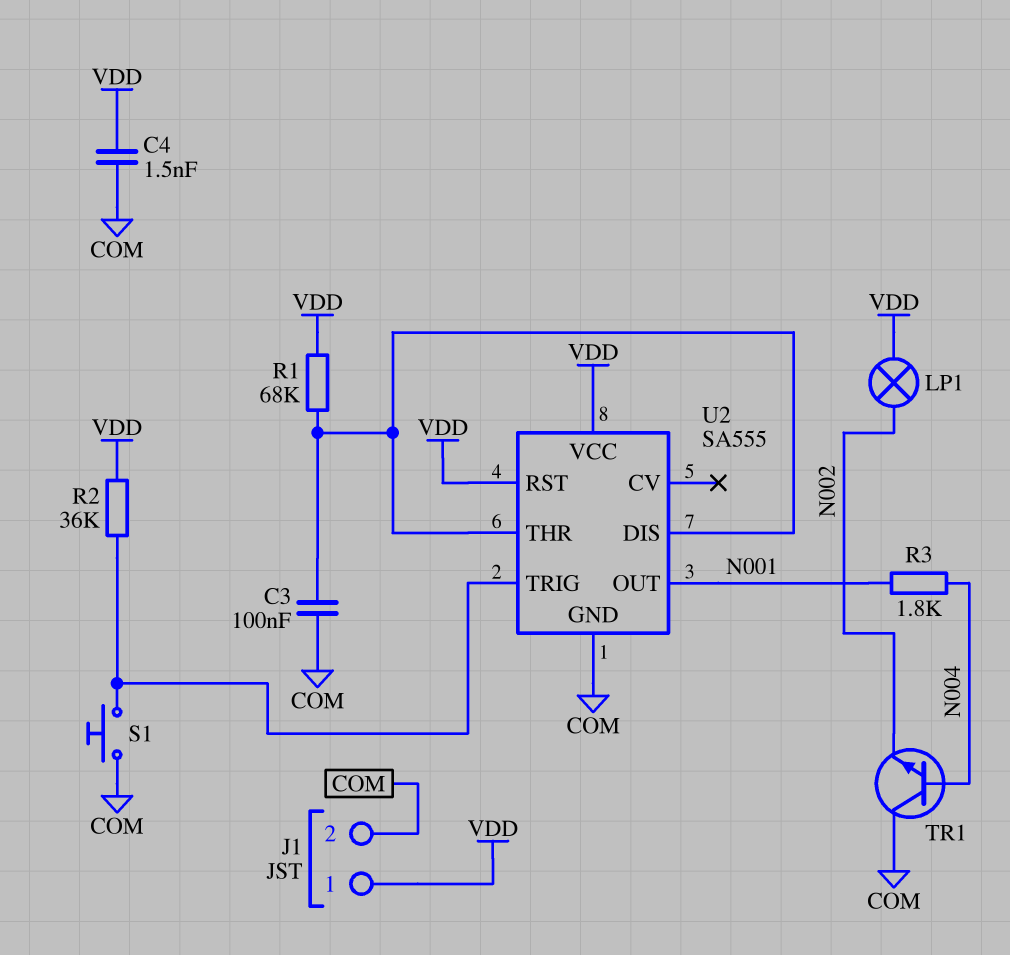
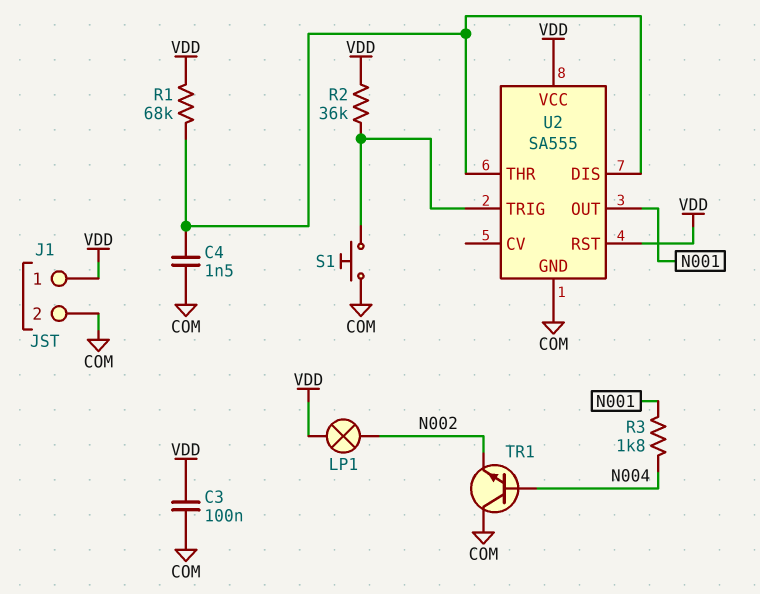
C3: 100nF (COM, U2/DIS) -> 100nF (COM, VDD)
C4: 1.5nF (COM, VDD) -> 1.5nF (COM, U2/DIS)

